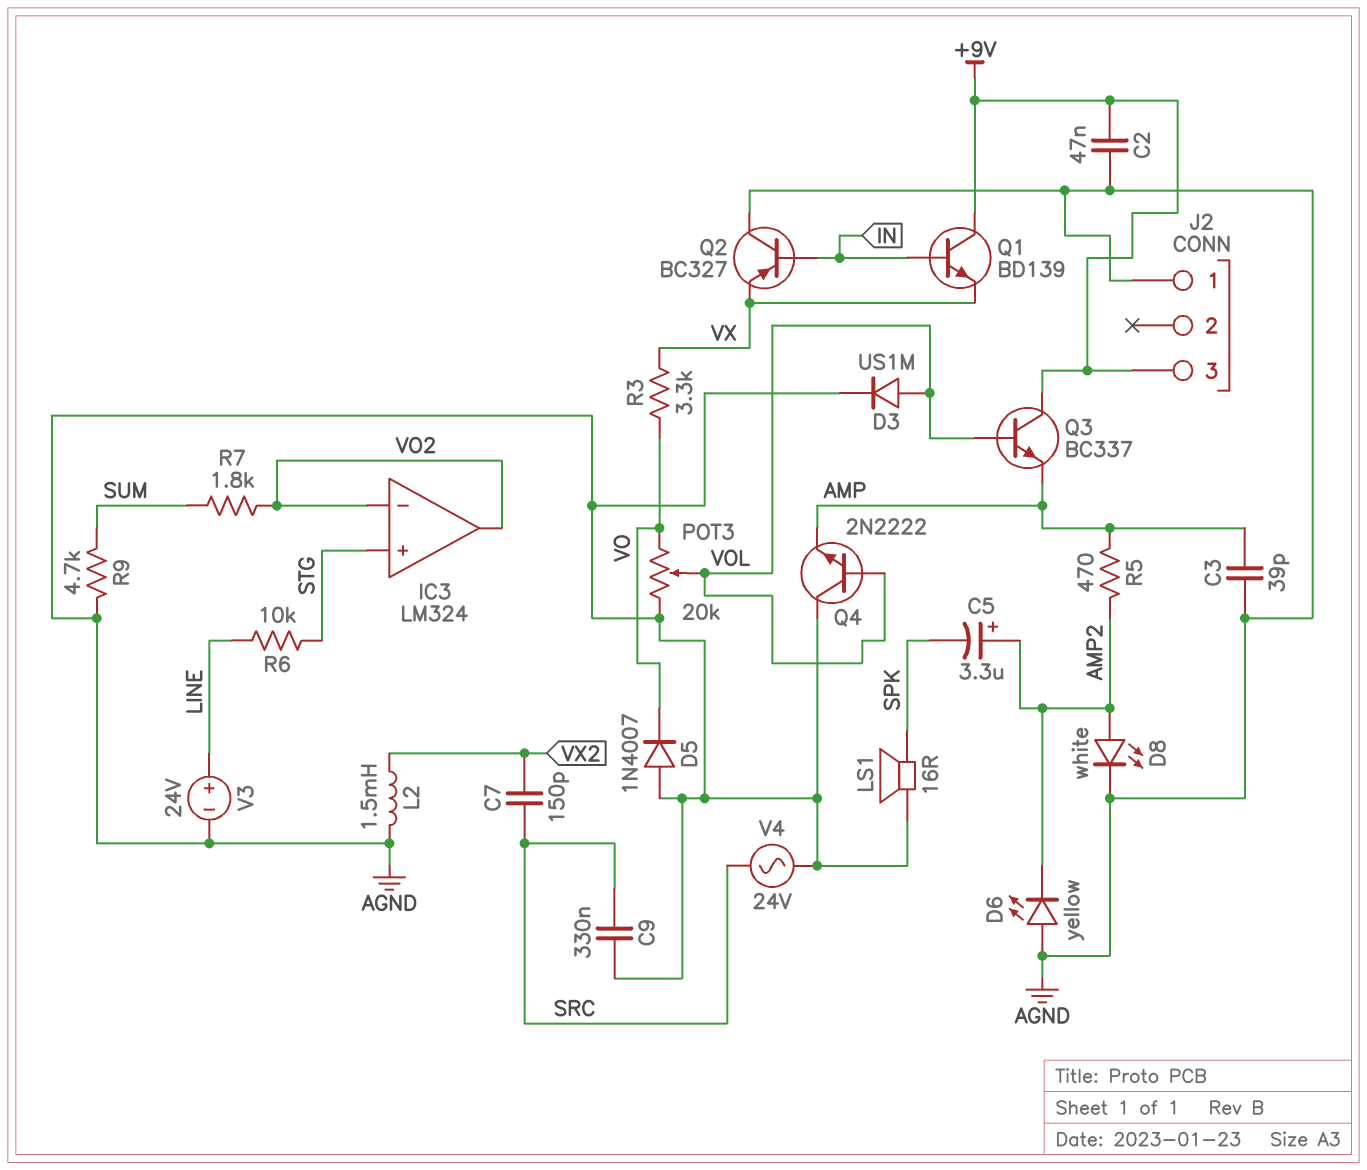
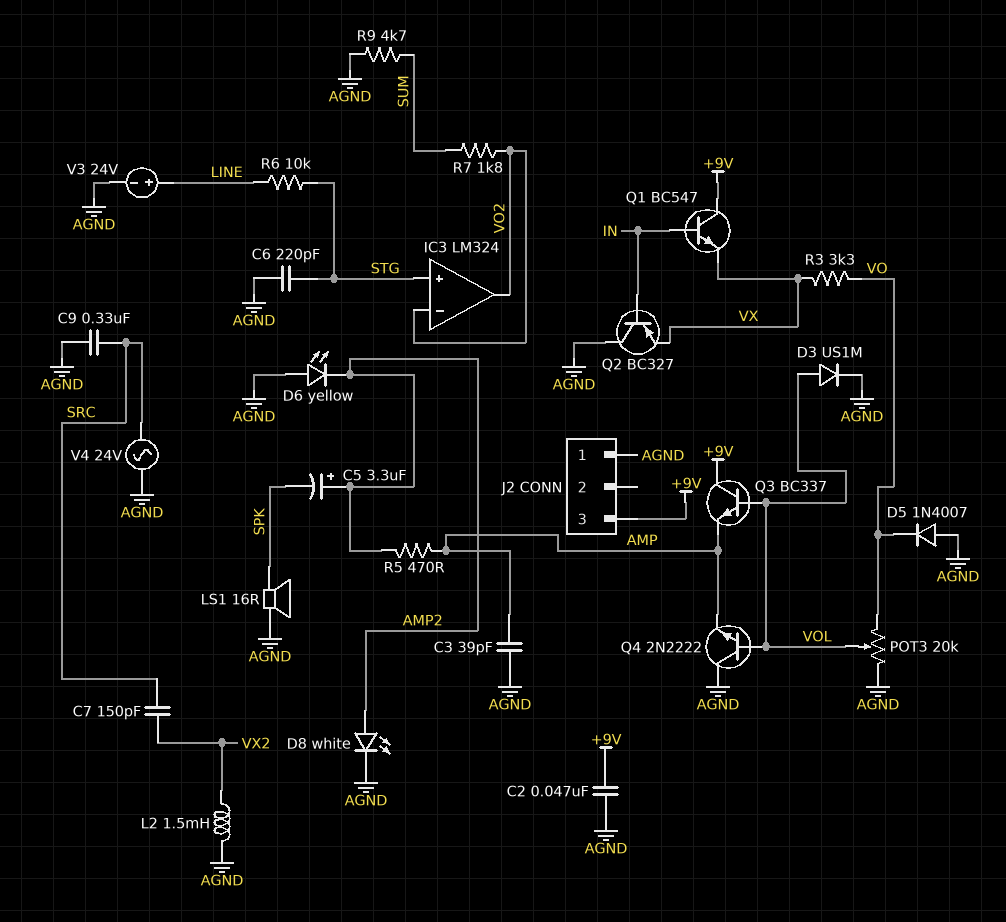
C6: none -> 220pF (AGND, STG)
Q1: NPN BD139 (B IN, C +9V, E VX) -> NPN BC547 (B IN, C +9V, E VX)

